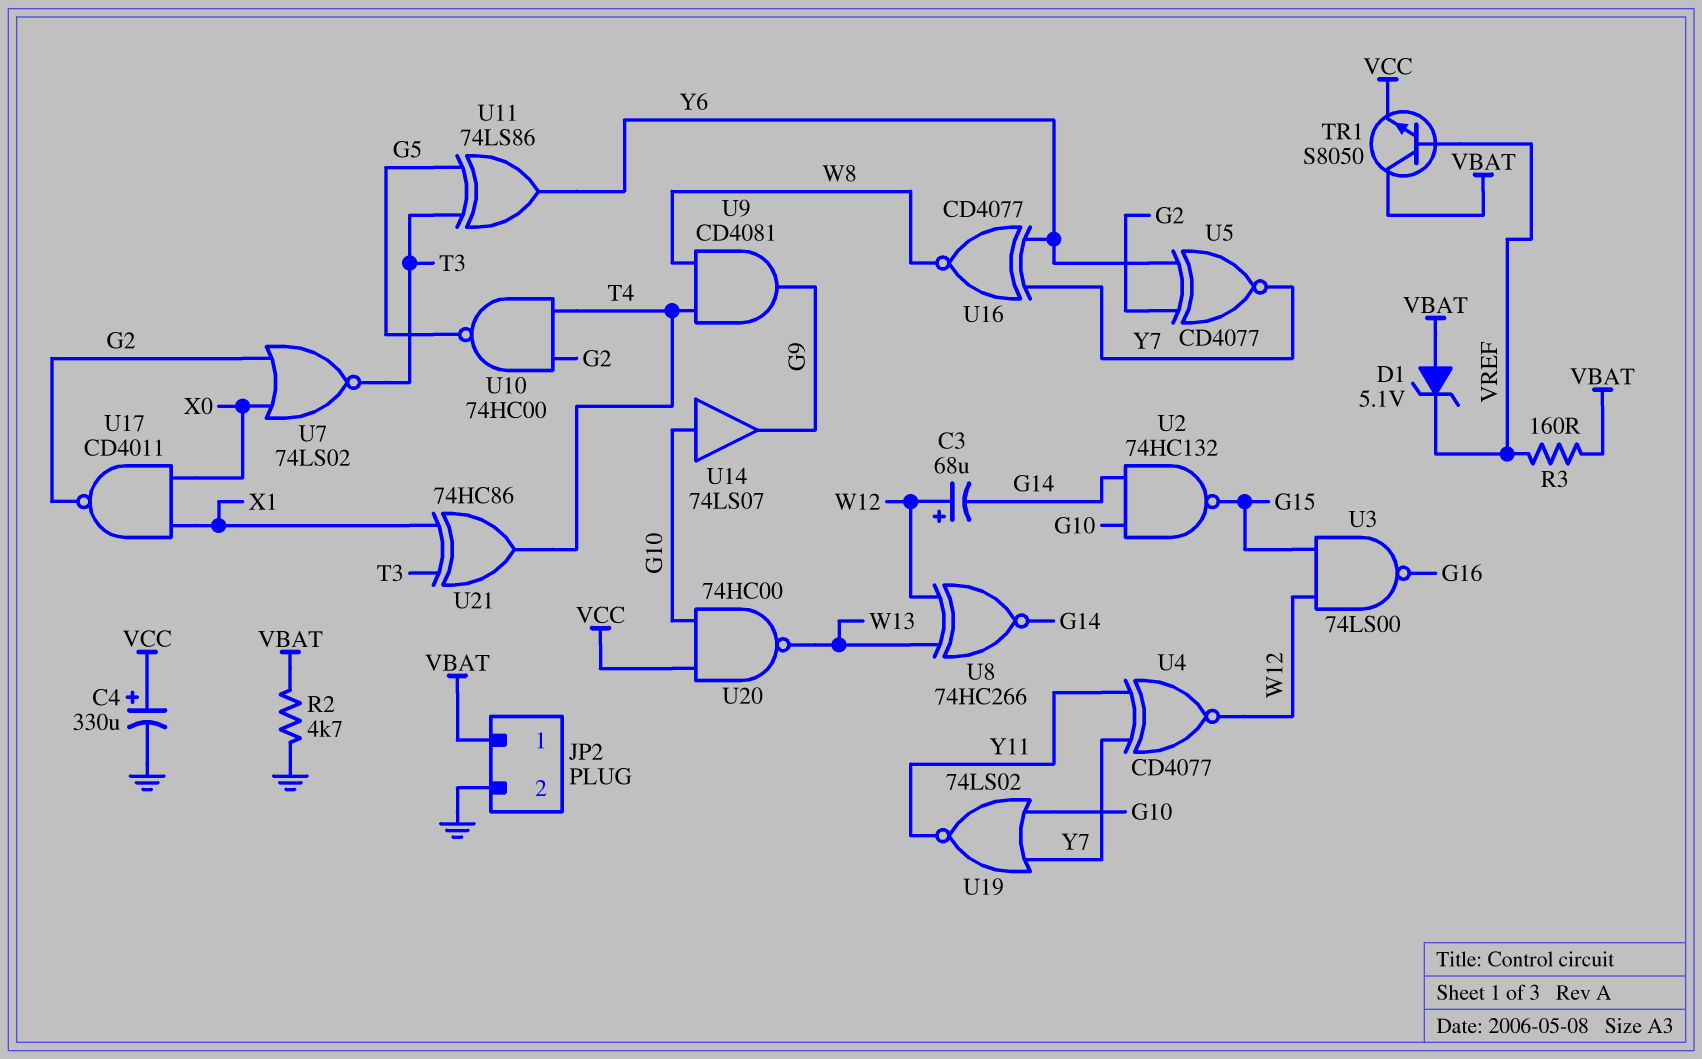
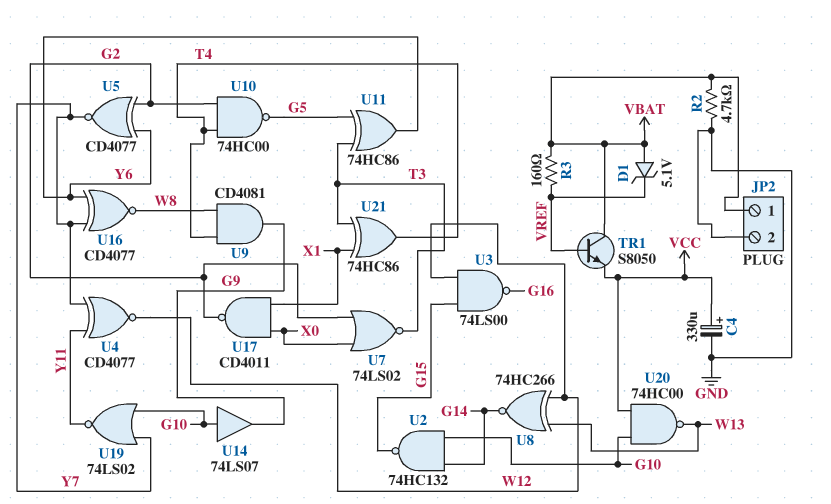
C3: 68uF (plus W12, minus G14) -> none
U11: XOR 74LS86 (in G5, in T3, out Y6) -> XOR 74HC86 (in G5, in T3, out Y6)

